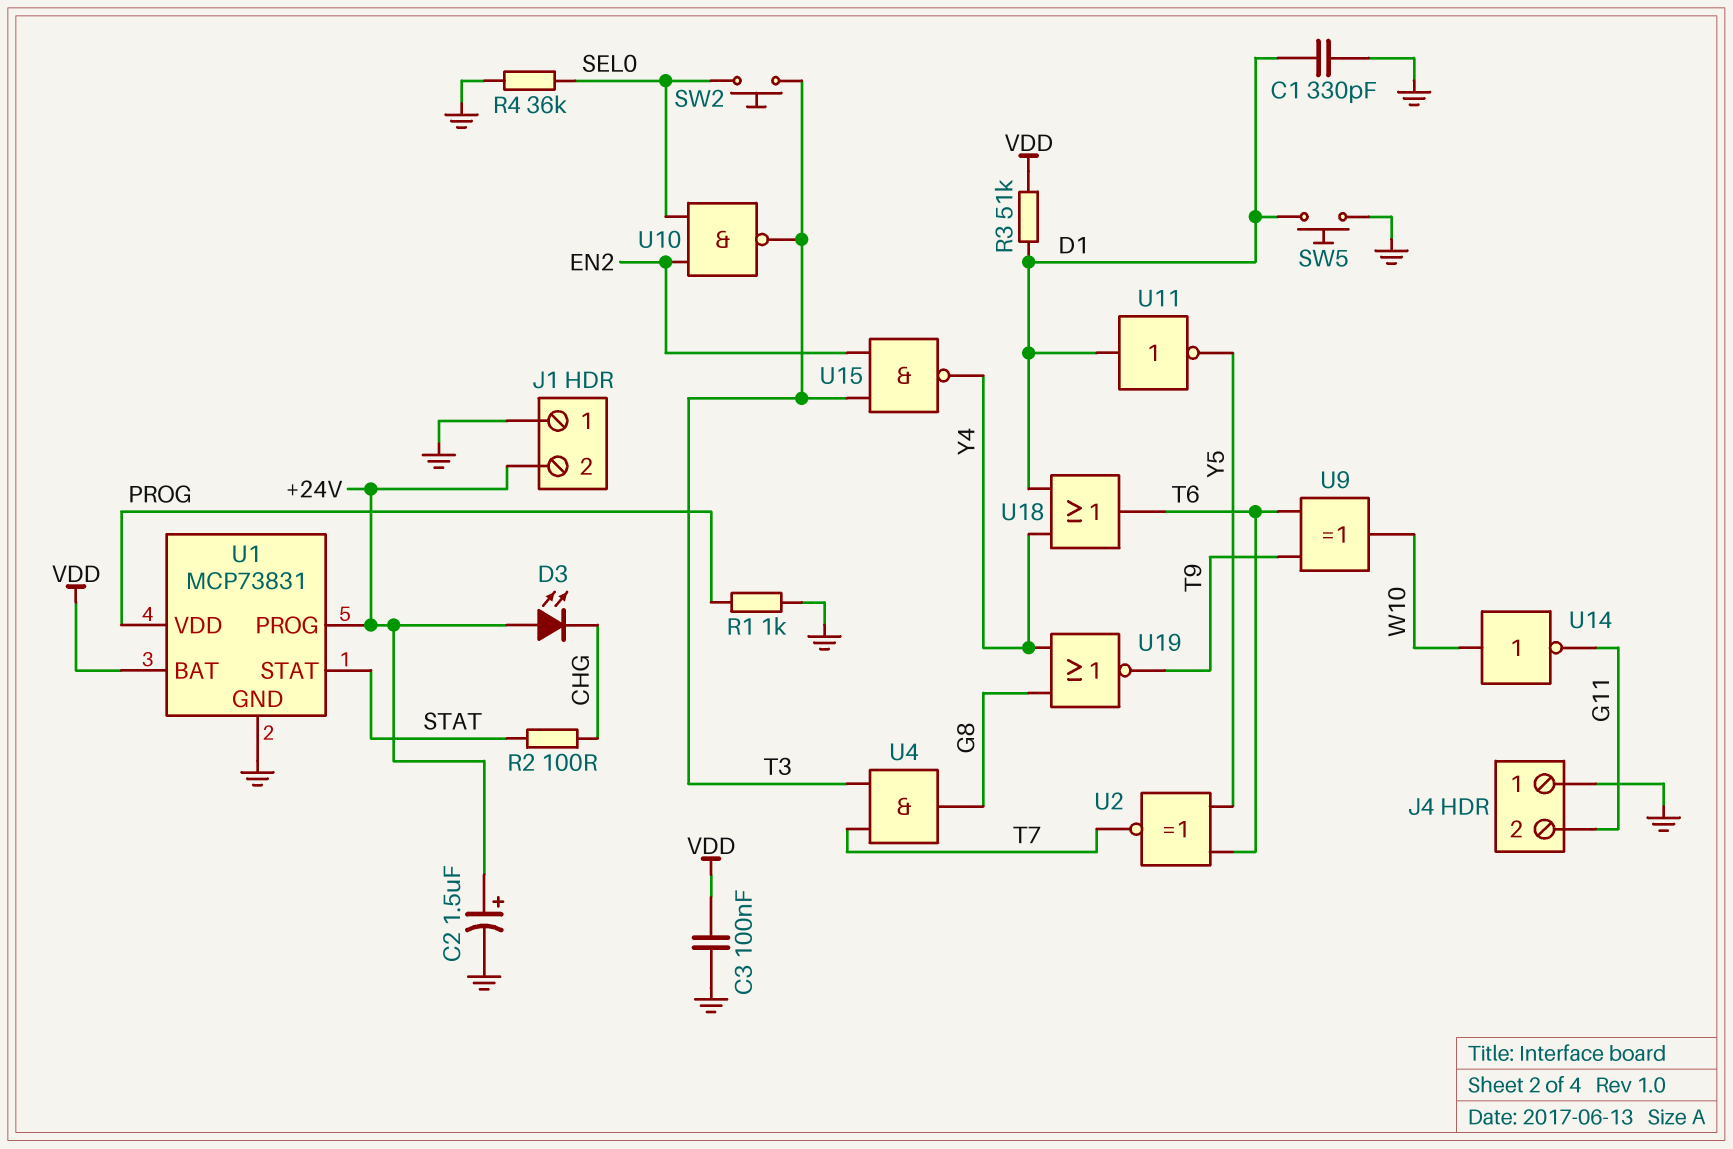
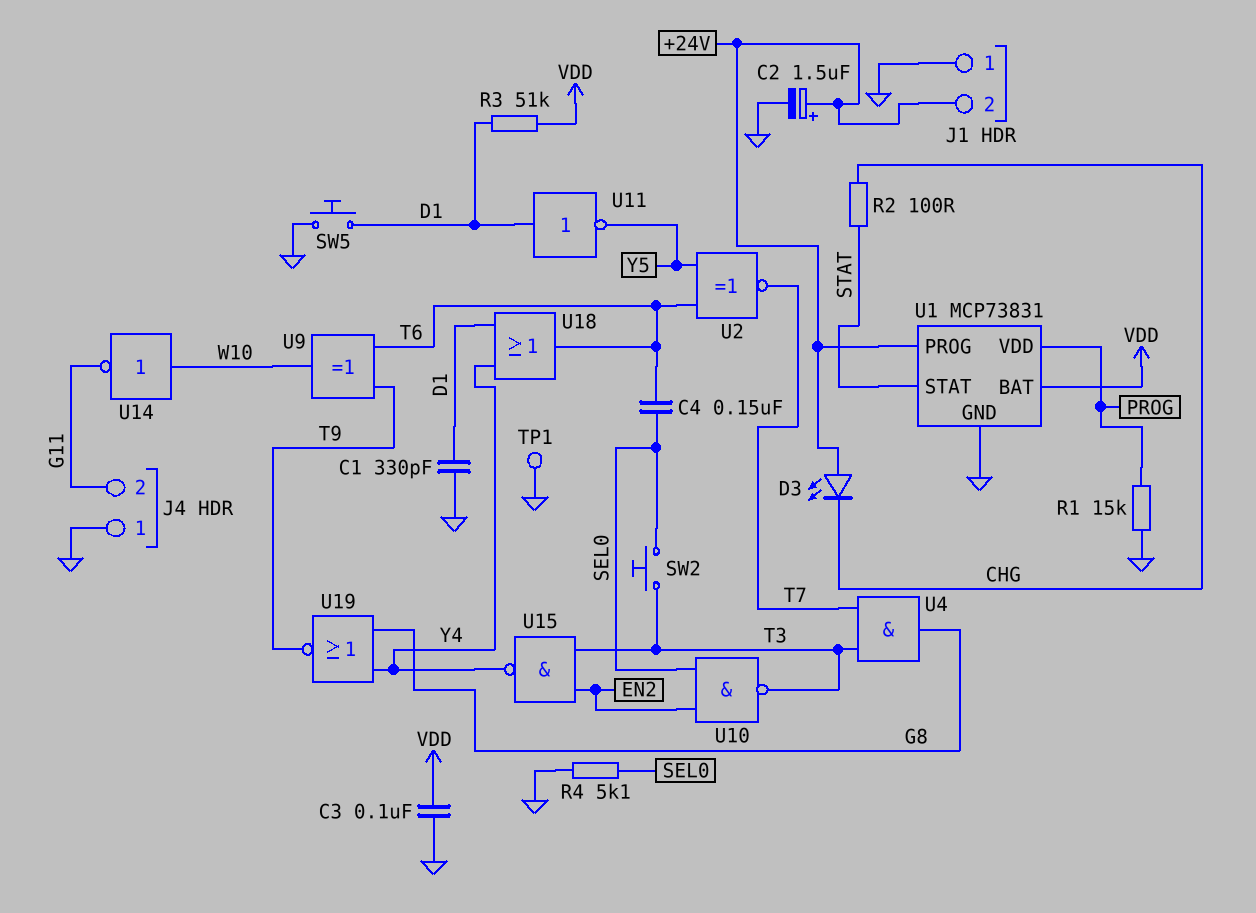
C4: none -> 150nF (SEL0, T6)
R1: 1k (GND, PROG) -> 15k (GND, PROG)
R4: 36k (GND, SEL0) -> 5.1k (GND, SEL0)
TP1: none -> test point (GND)

